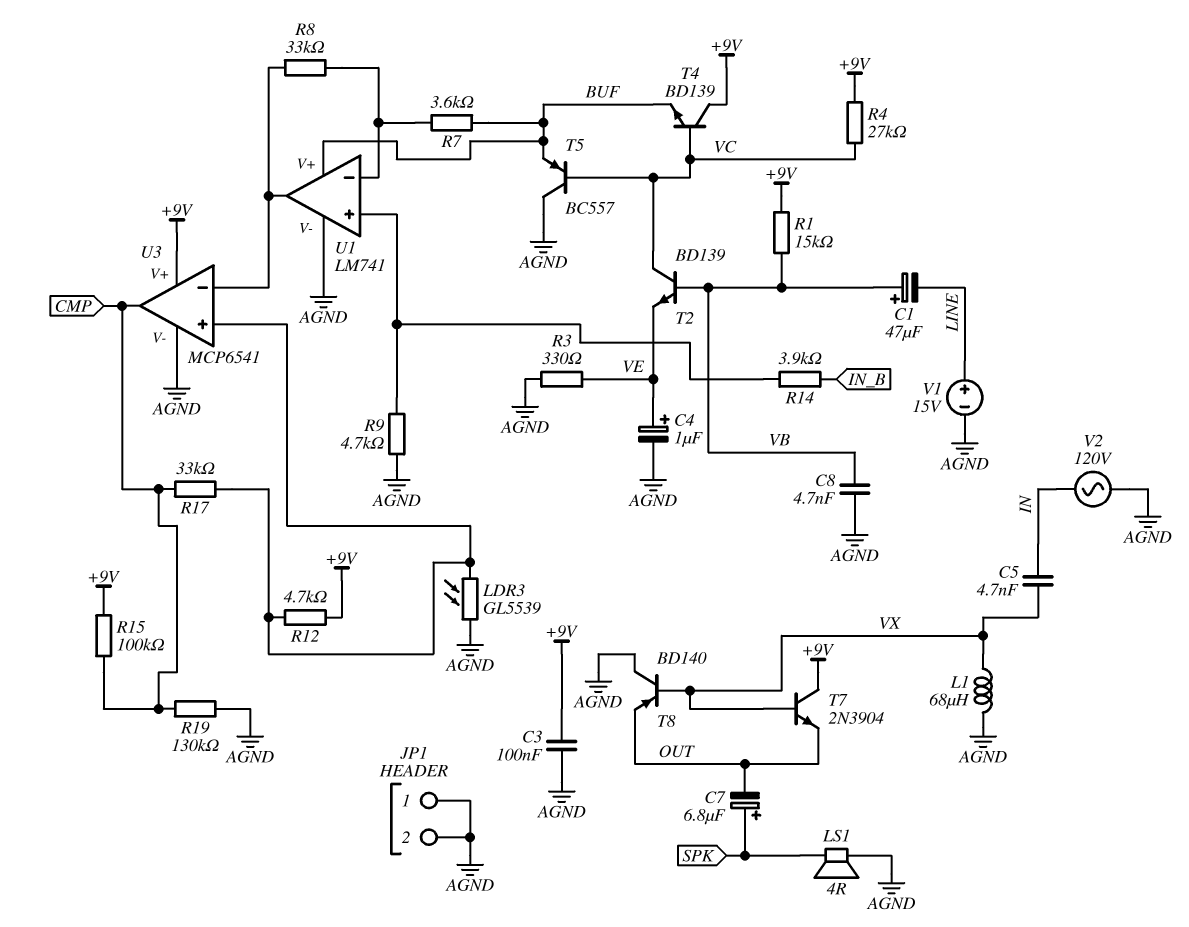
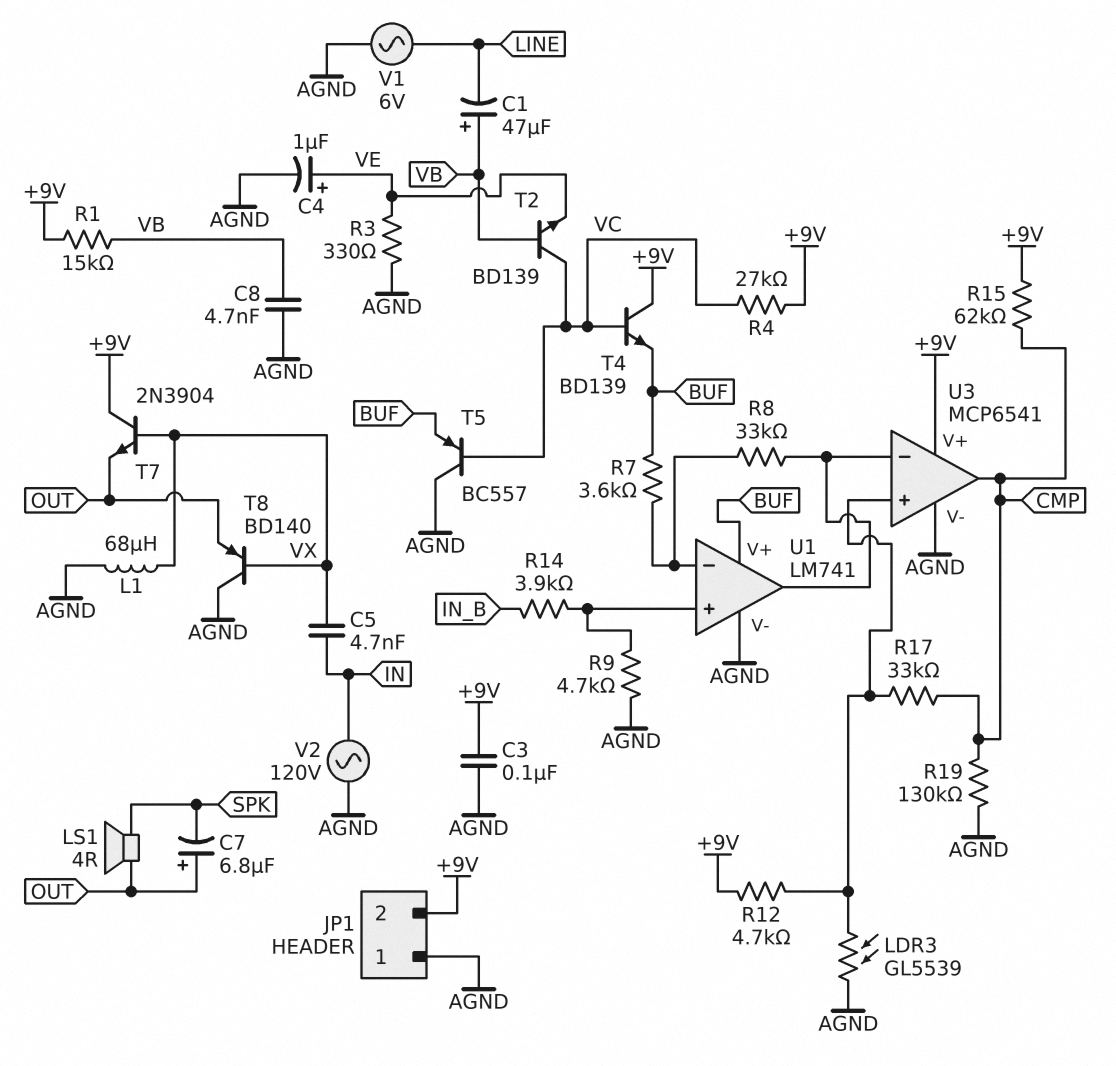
C7: 6.8uF (plus SPK, minus OUT) -> 6.8uF (plus OUT, minus SPK)
JP1 pin 2: AGND -> +9V
LS1: speaker 4R (AGND, SPK) -> speaker 4R (OUT, SPK)
R15: 100k (+9V, CMP) -> 62k (+9V, CMP)
V1: 15V (plus LINE, minus AGND) -> AC 6V (AGND, LINE)

